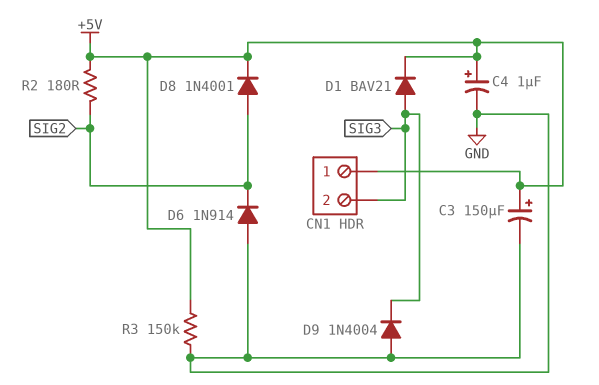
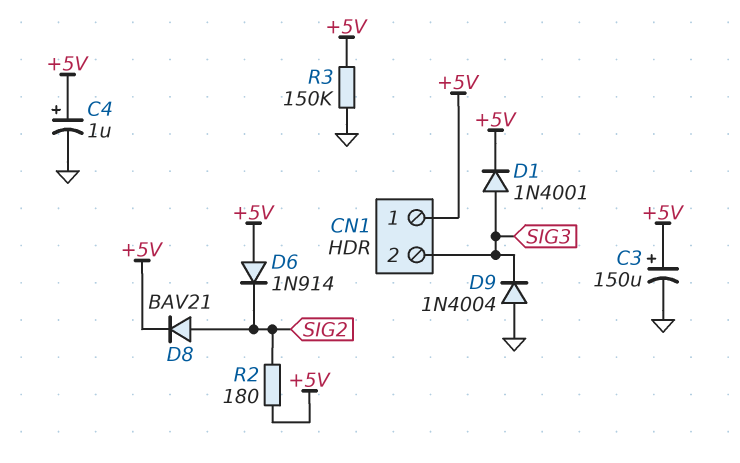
D1: diode BAV21 (A SIG3, K +5V) -> diode 1N4001 (A SIG3, K +5V)
D6: diode 1N914 (A GND, K SIG2) -> diode 1N914 (A +5V, K SIG2)
D8: diode 1N4001 (A SIG2, K +5V) -> diode BAV21 (A SIG2, K +5V)

